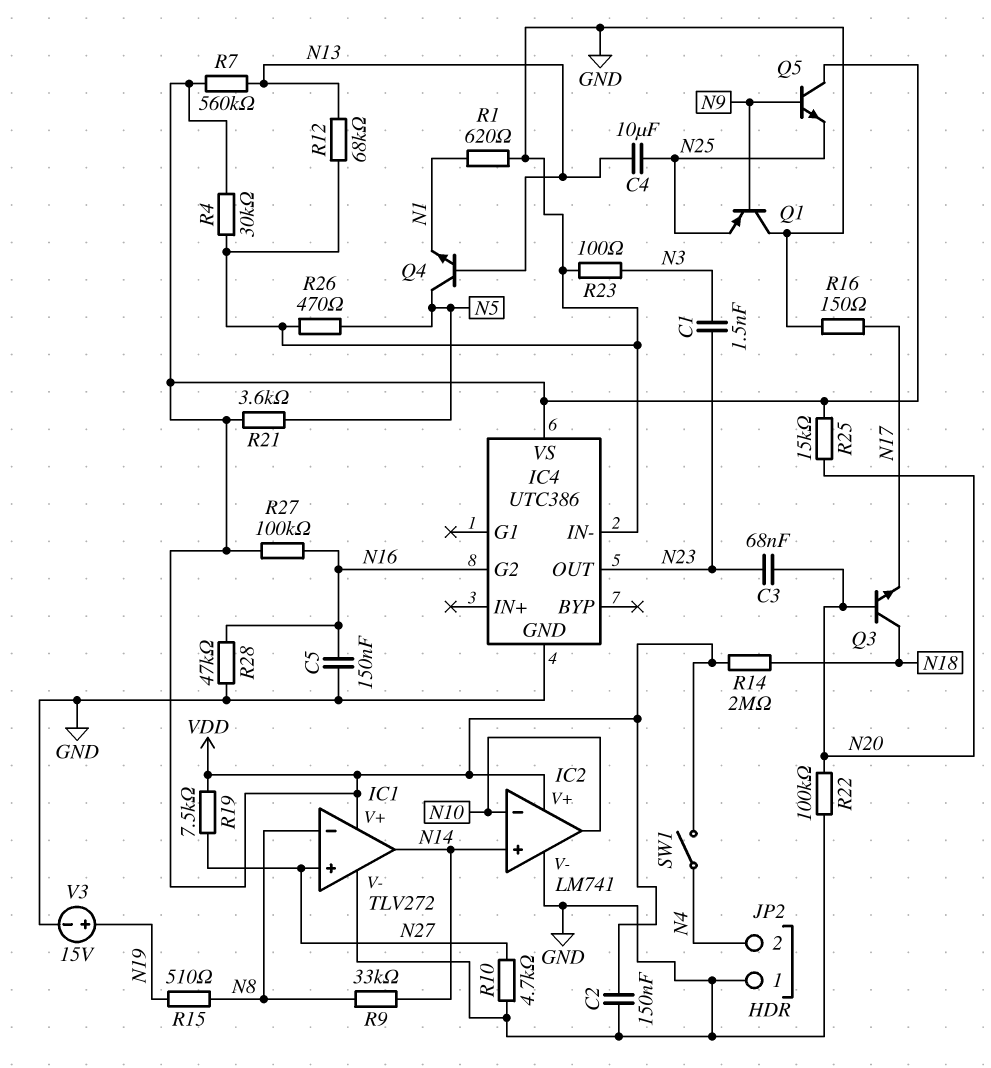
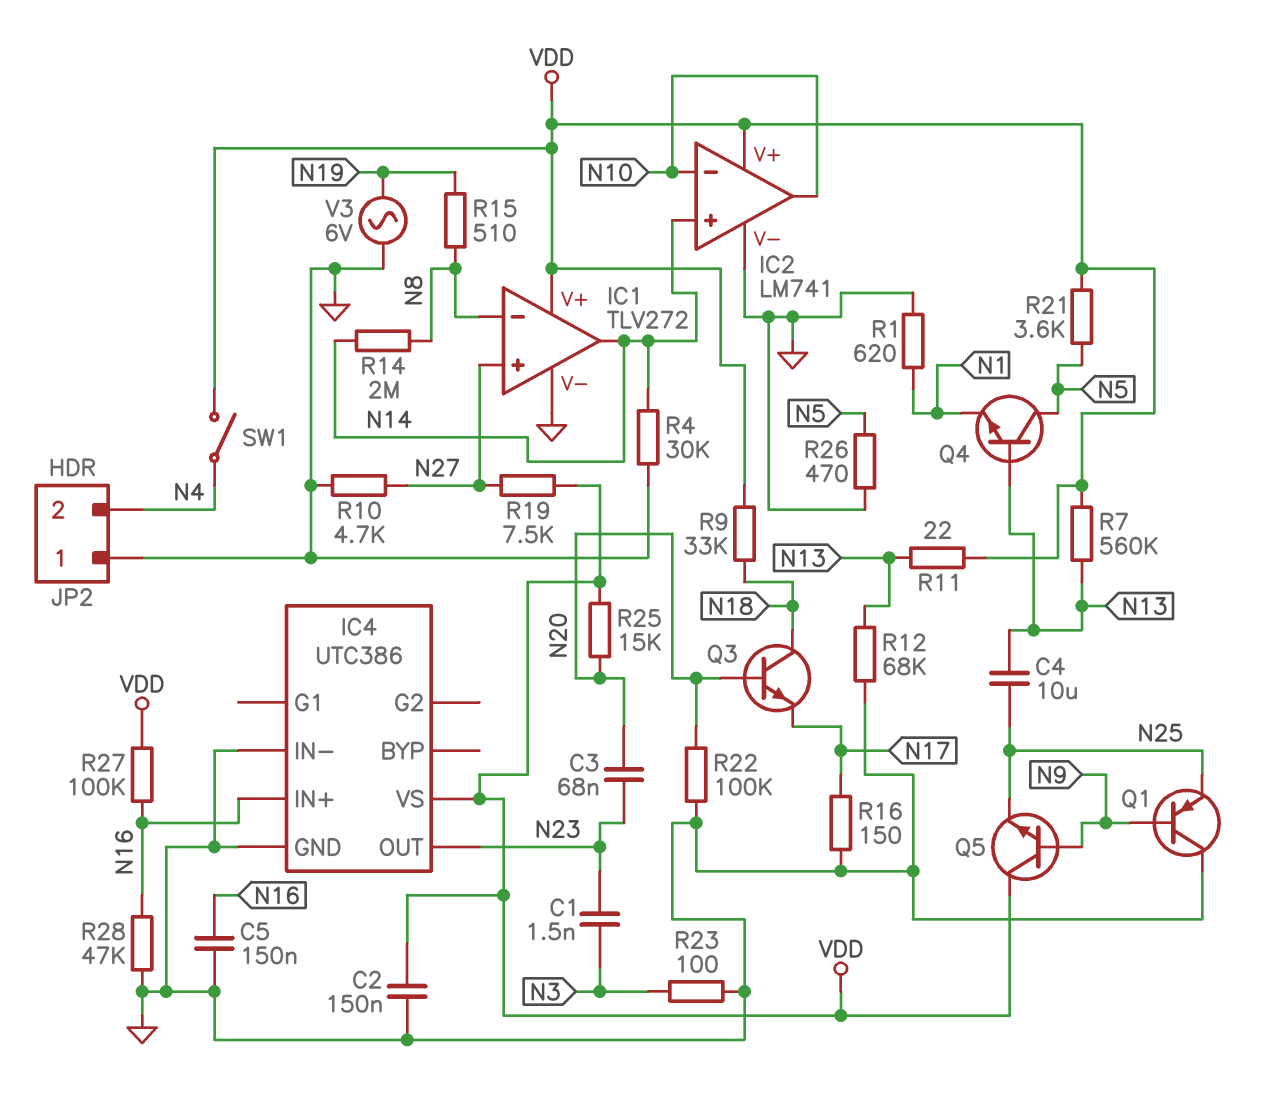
IC4 pin G2: N16 -> none
IC4 pin IN+: none -> N16
R4: 30k (GND, VDD) -> 30k (GND, N14)
R9: 33k (N8, N14) -> 33k (N18, VDD)
R11: none -> 22 (N13, VDD)
R14: 2M (N18, VDD) -> 2M (N8, N14)
V3: 15V (plus N19, minus GND) -> AC 6V (GND, N19)

